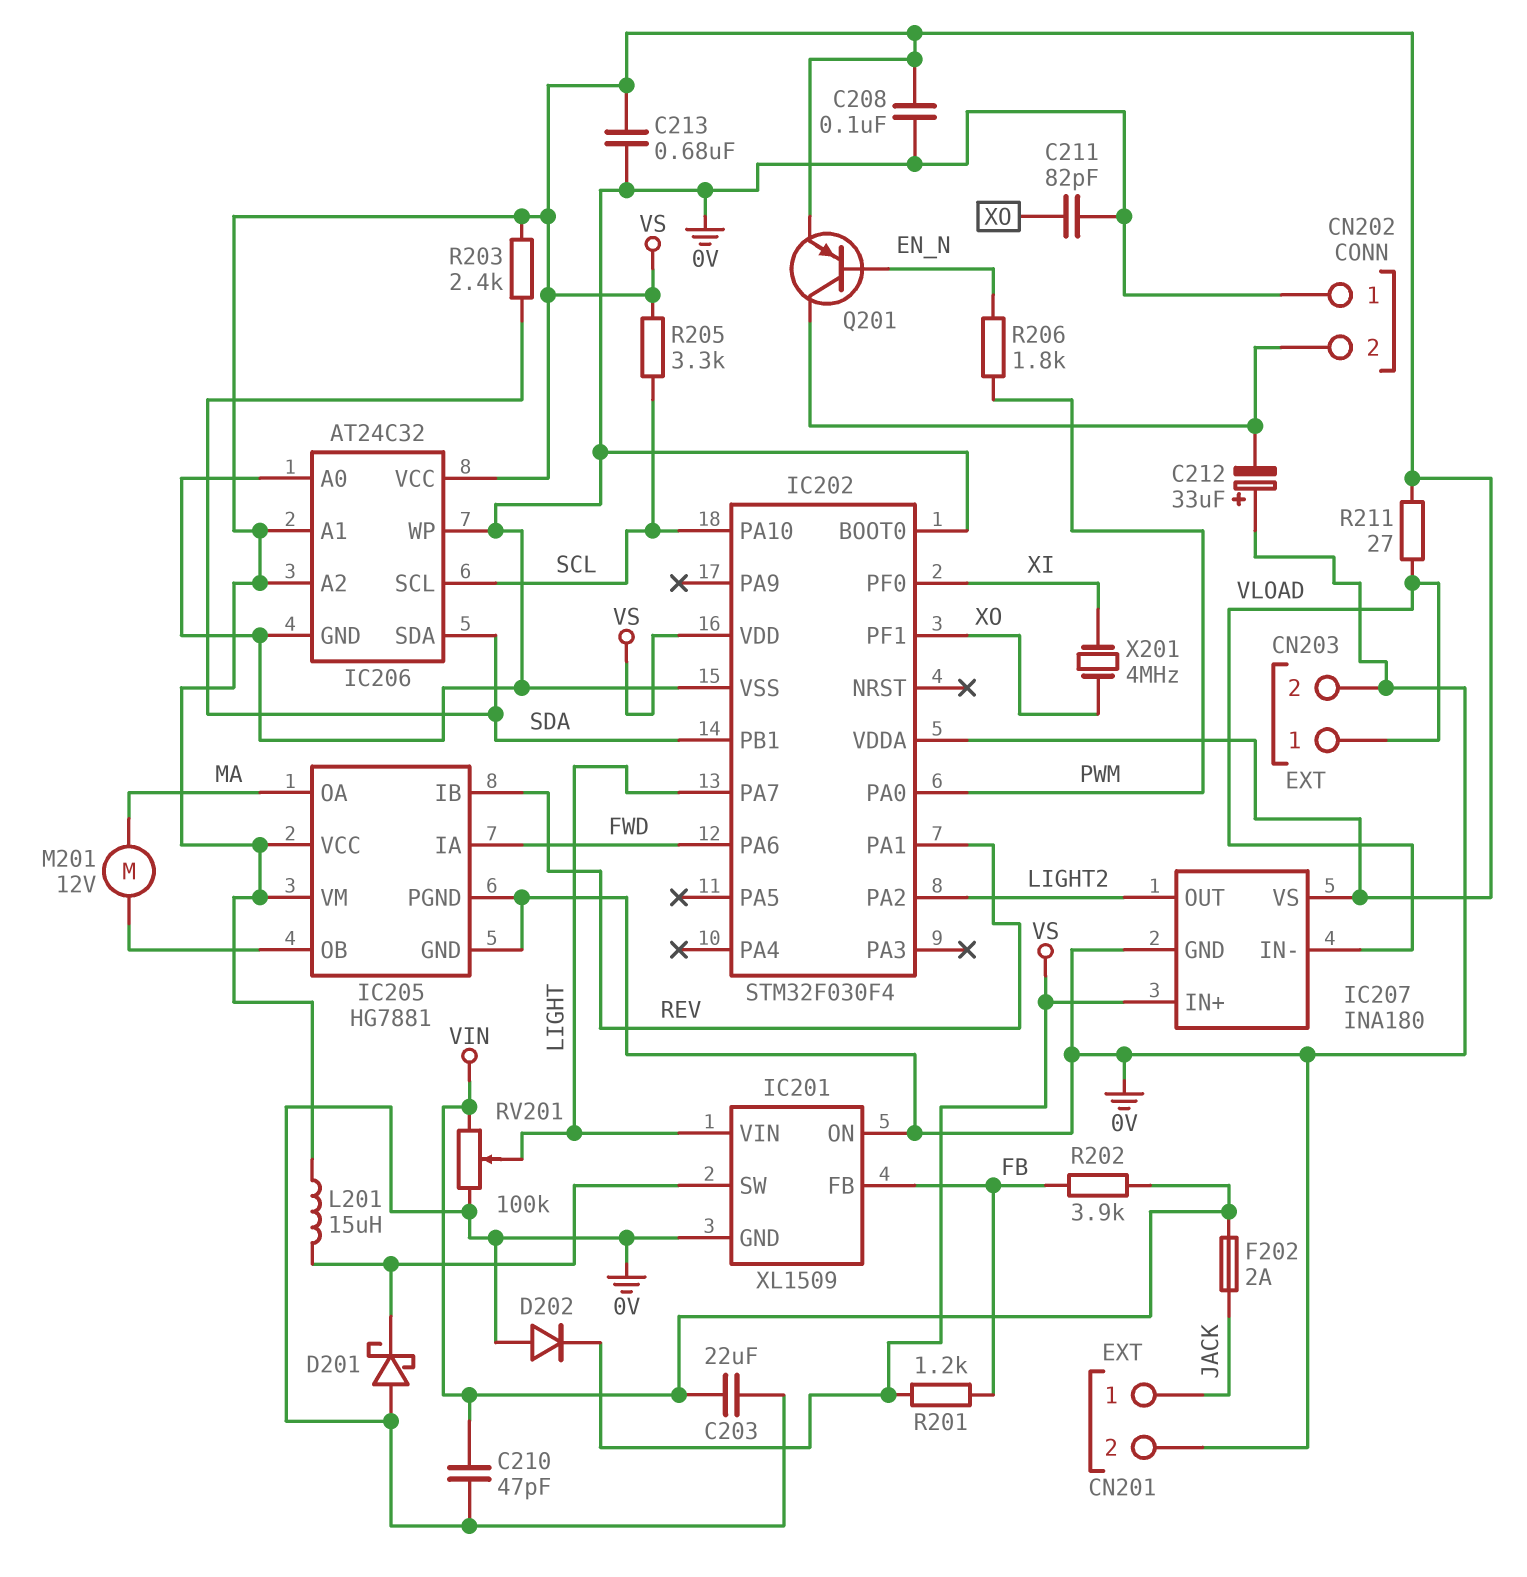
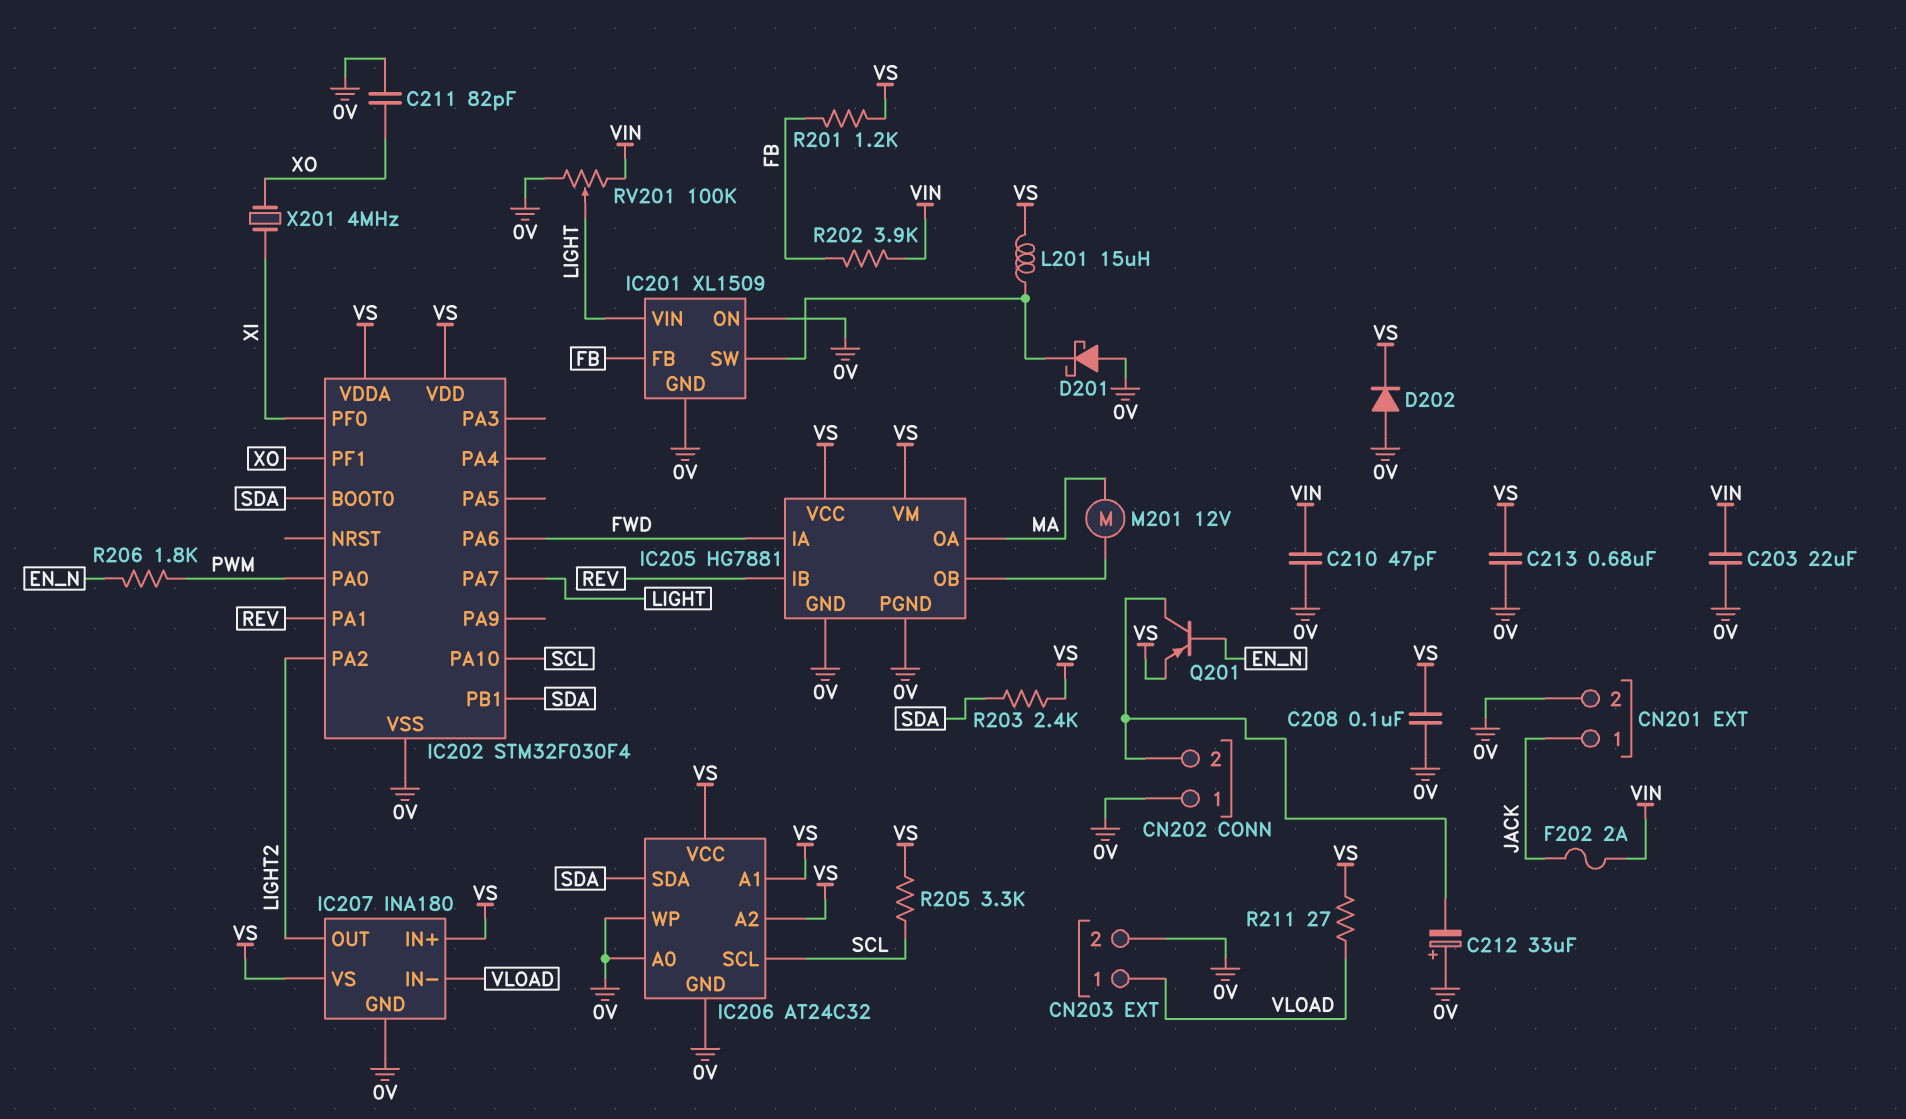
IC202 pin BOOT0: 0V -> SDA

